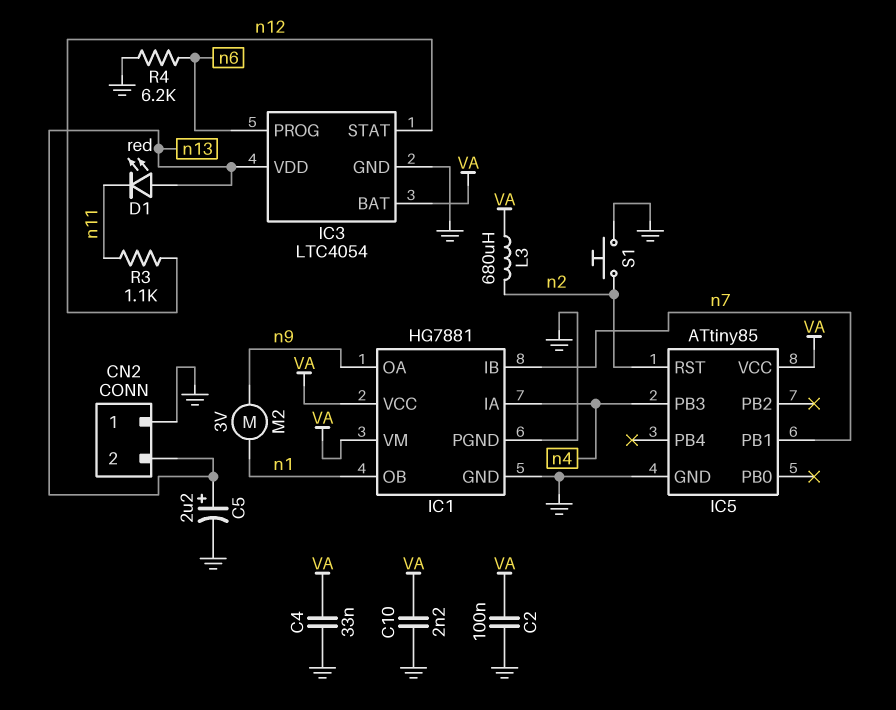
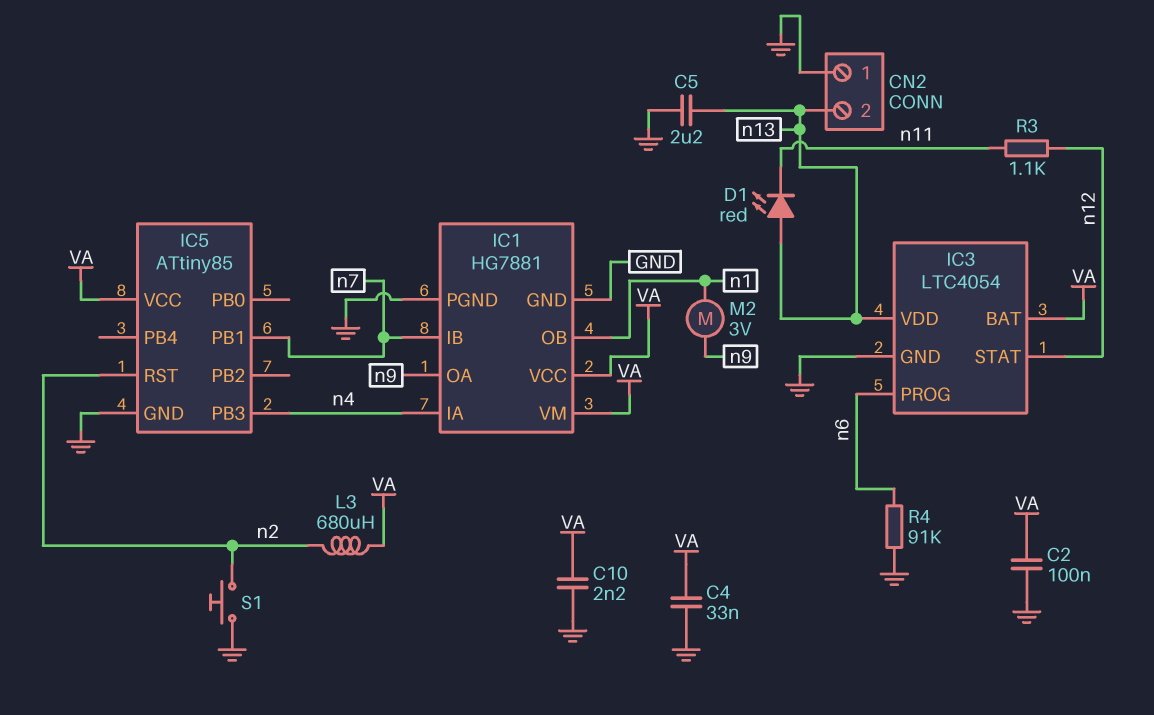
C5: 2.2uF (plus n13, minus GND) -> 2.2uF (GND, n13)
R4: 6.2k (GND, n6) -> 91k (GND, n6)

